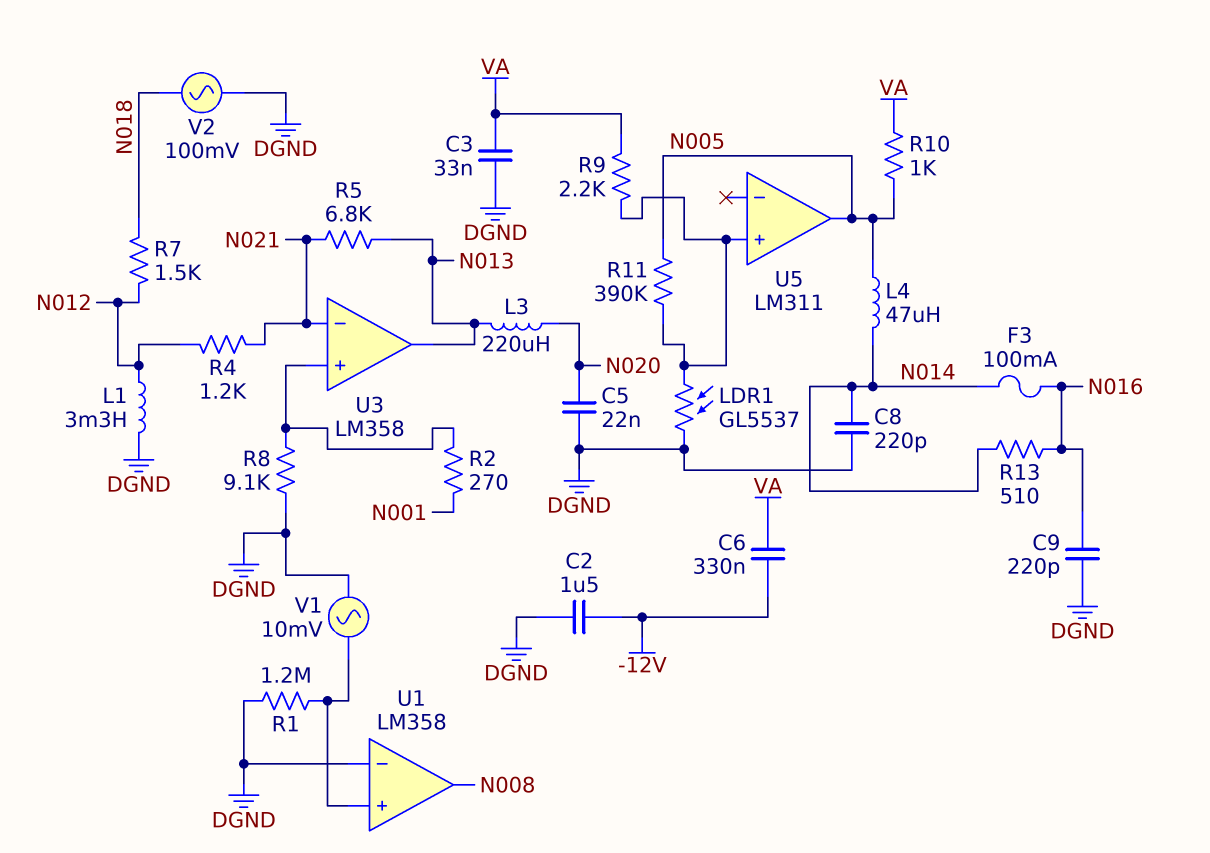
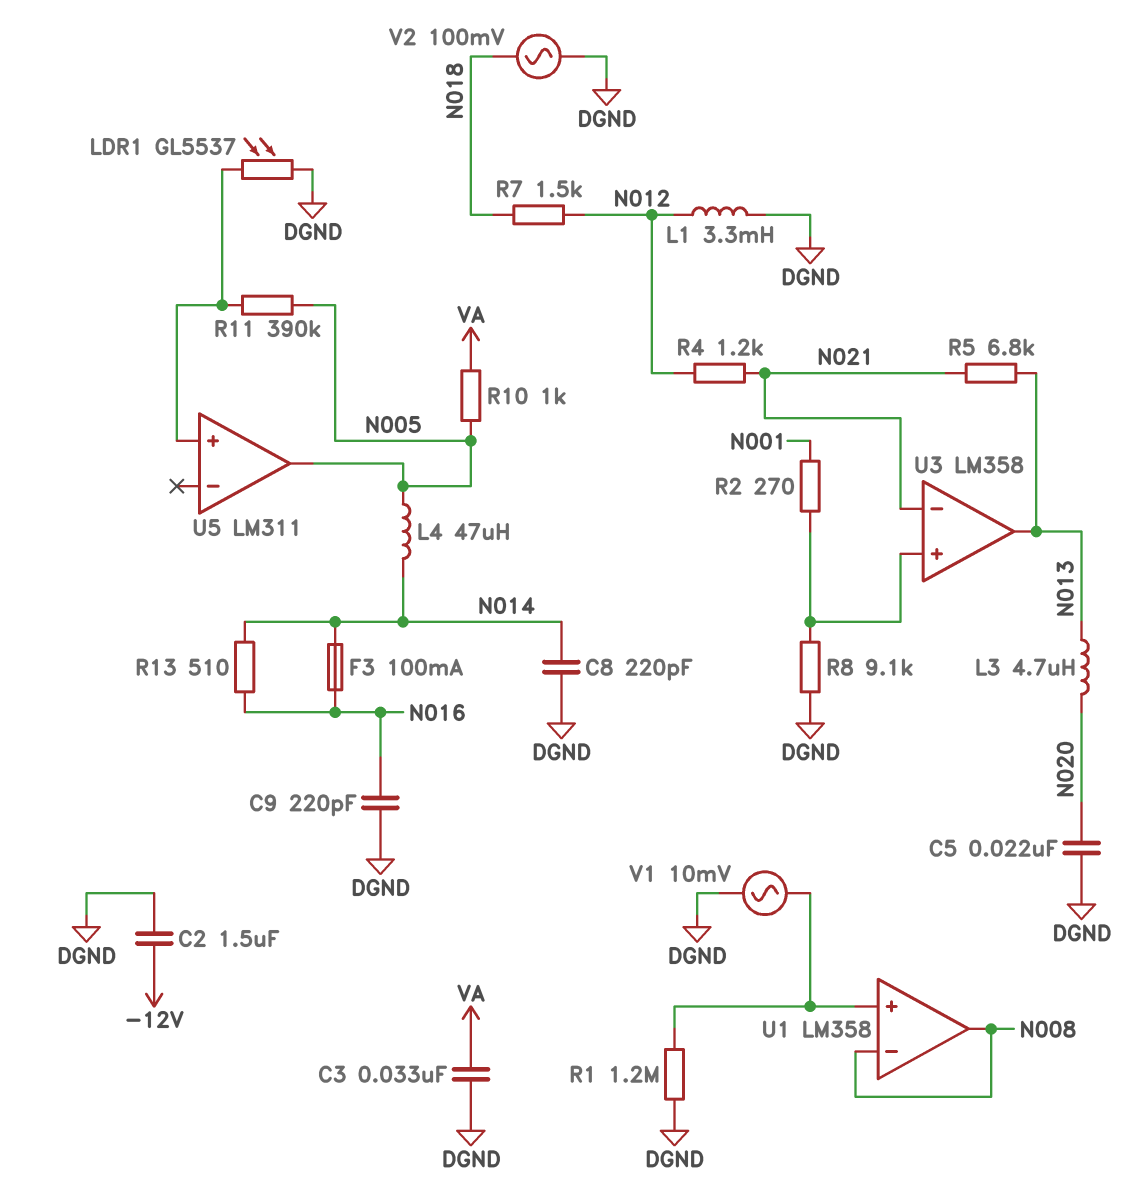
C6: 330nF (-12V, VA) -> none
L3: 220uH (N013, N020) -> 4.7uH (N013, N020)
R9: 2.2k (U5/in+, VA) -> none
U1 pin in-: DGND -> N008

